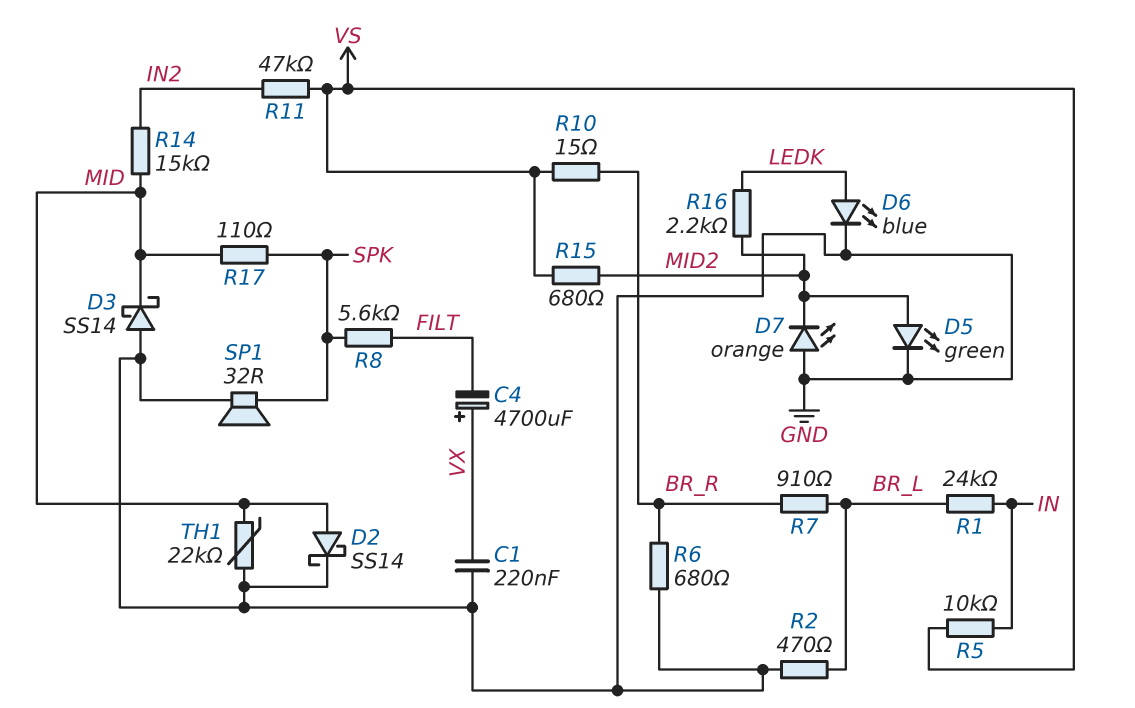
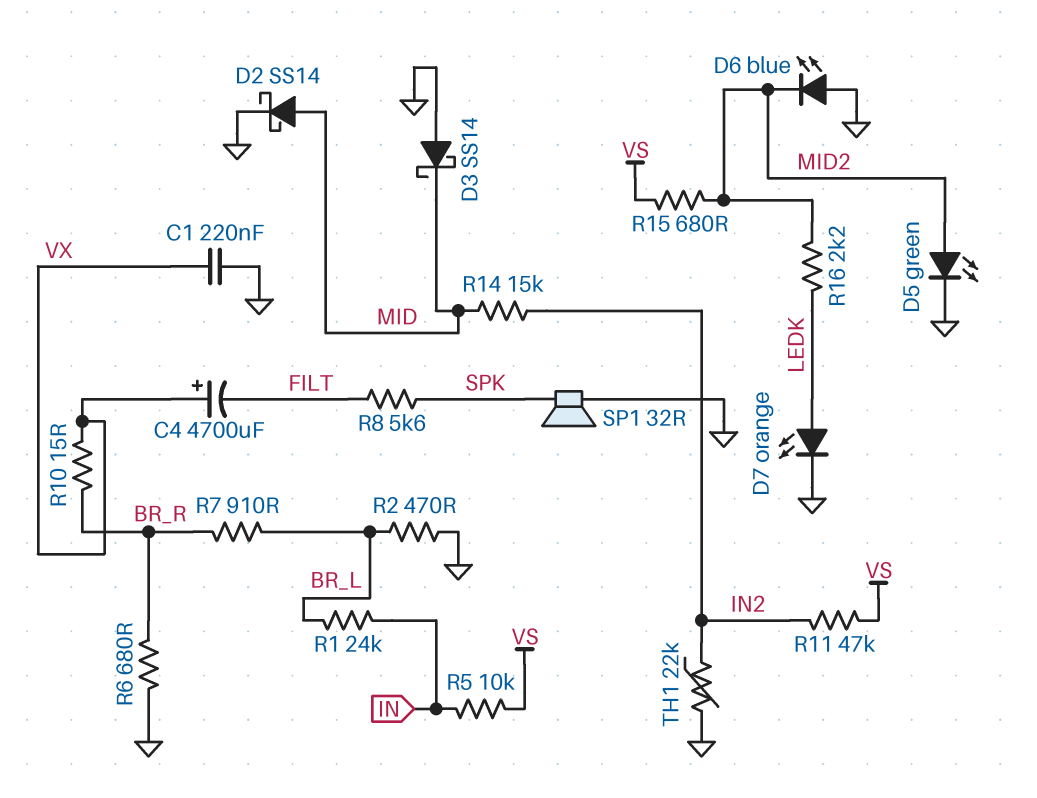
D6: LED blue (A LEDK, K GND) -> LED blue (A GND, K MID2)
D7: LED orange (A GND, K MID2) -> LED orange (A LEDK, K GND)
R10: 15 (BR_R, VS) -> 15 (BR_R, VX)
R17: 110 (MID, SPK) -> none
TH1: 22k (GND, MID) -> 22k (GND, IN2)

